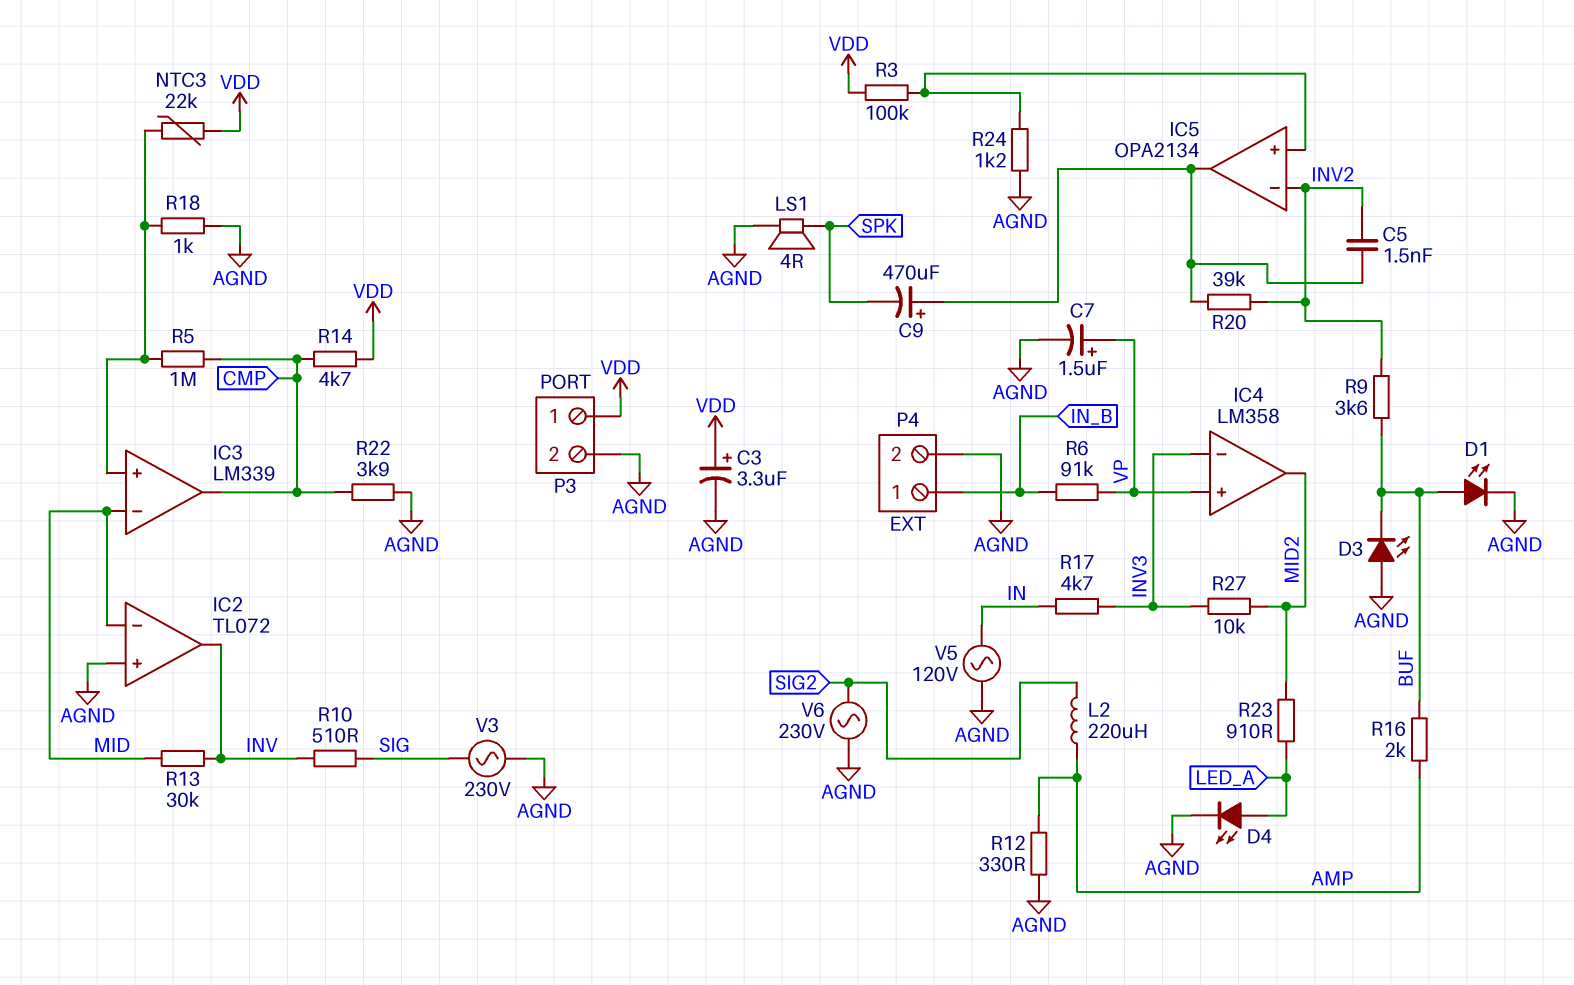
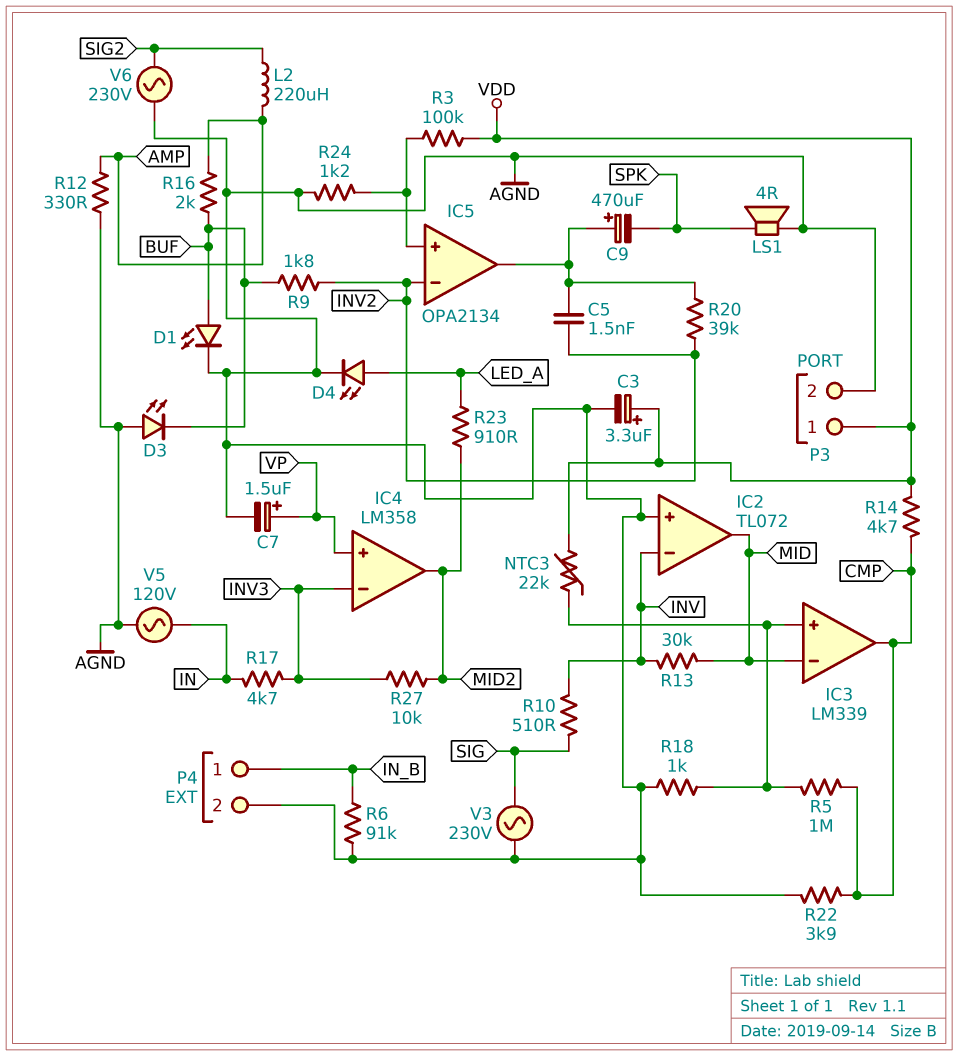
IC2 pin in-: MID -> INV
IC2 pin out: INV -> MID
R6: 91k (IN_B, VP) -> 91k (AGND, IN_B)
R9: 3.6k (BUF, INV2) -> 1.8k (BUF, INV2)

